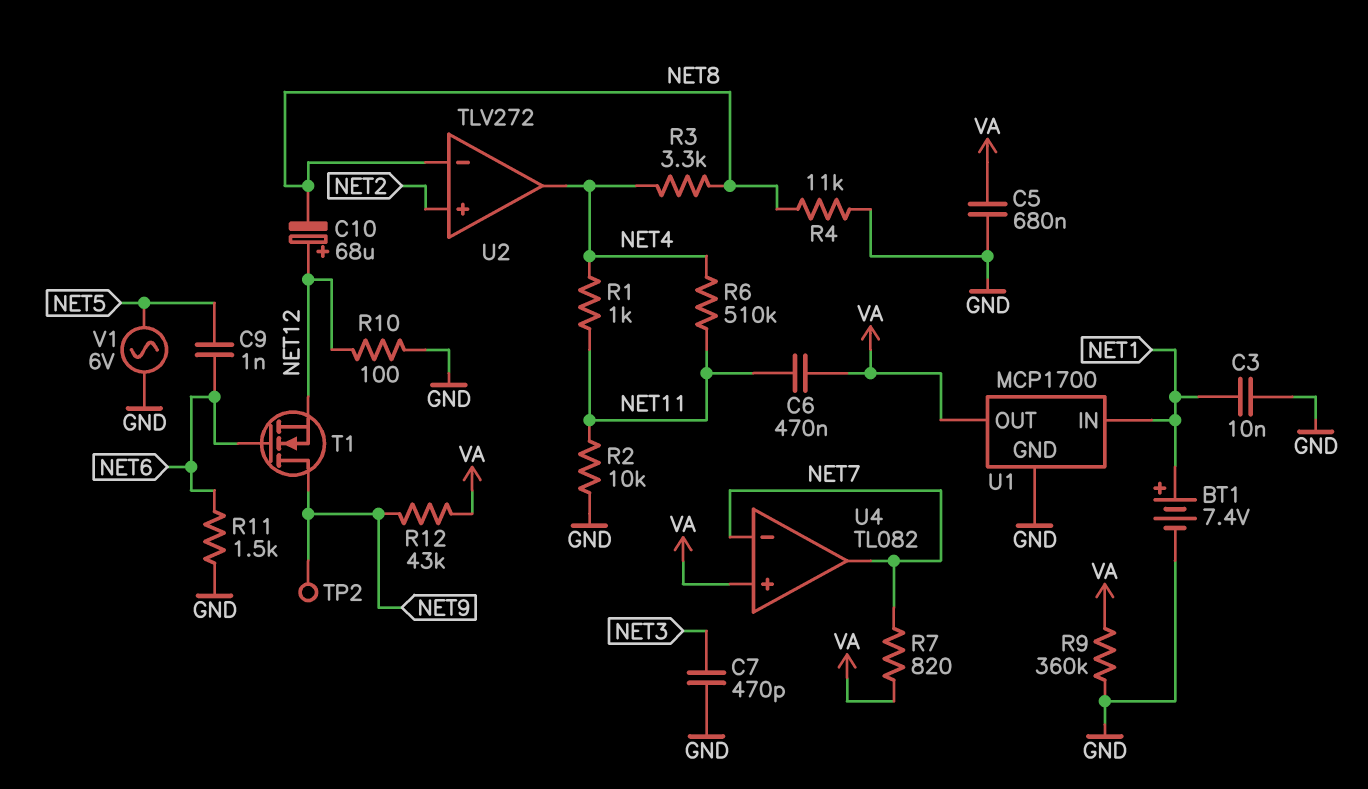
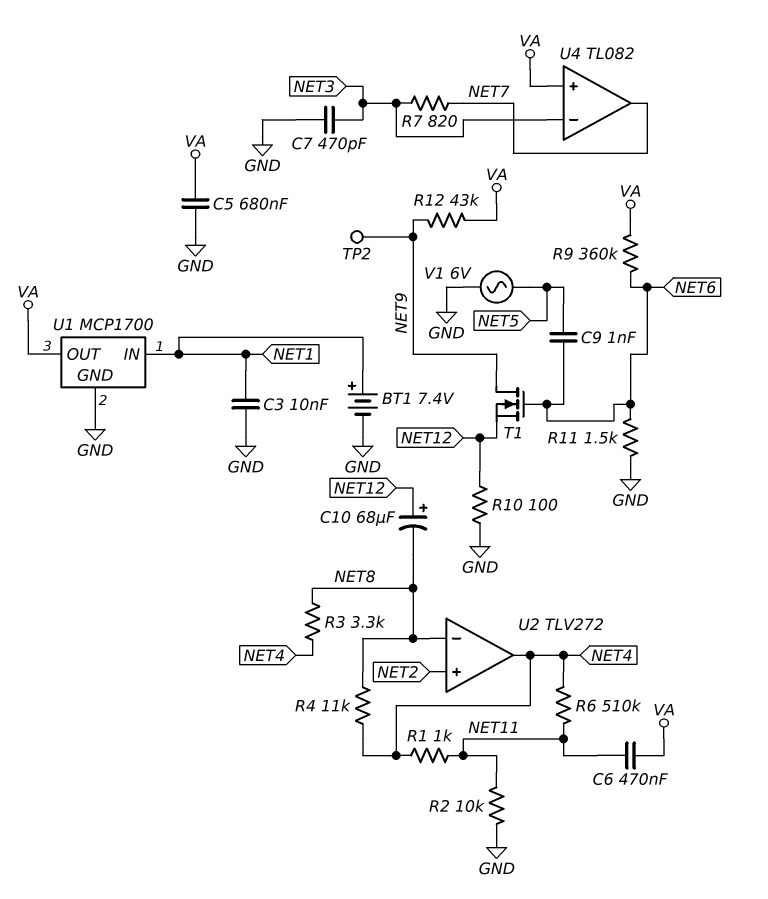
R4: 11k (GND, NET8) -> 11k (NET4, NET8)
R7: 820 (NET7, VA) -> 820 (NET3, NET7)
R9: 360k (GND, VA) -> 360k (NET6, VA)
U4 pin in-: NET7 -> NET3

